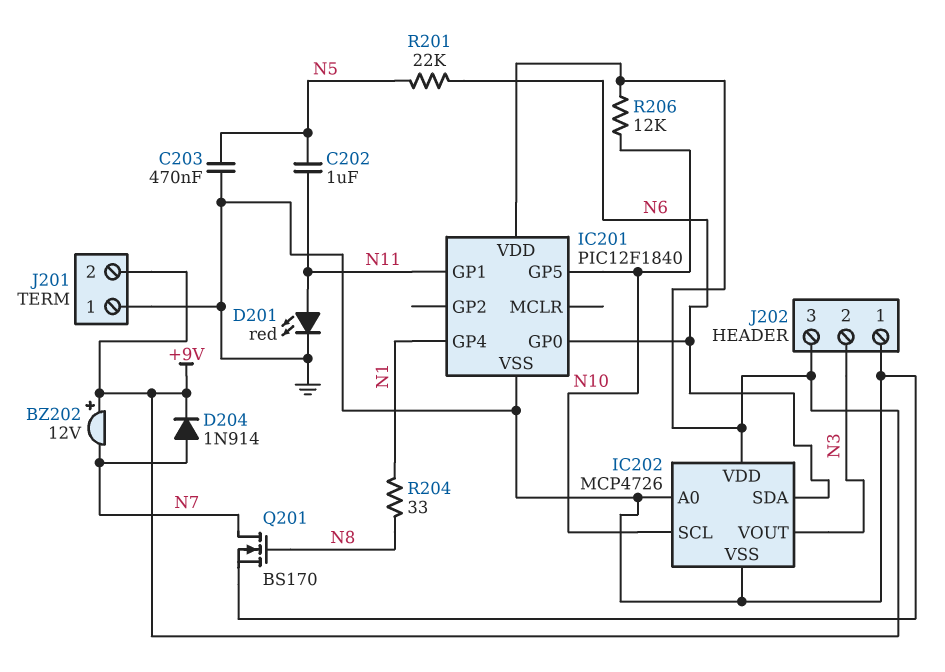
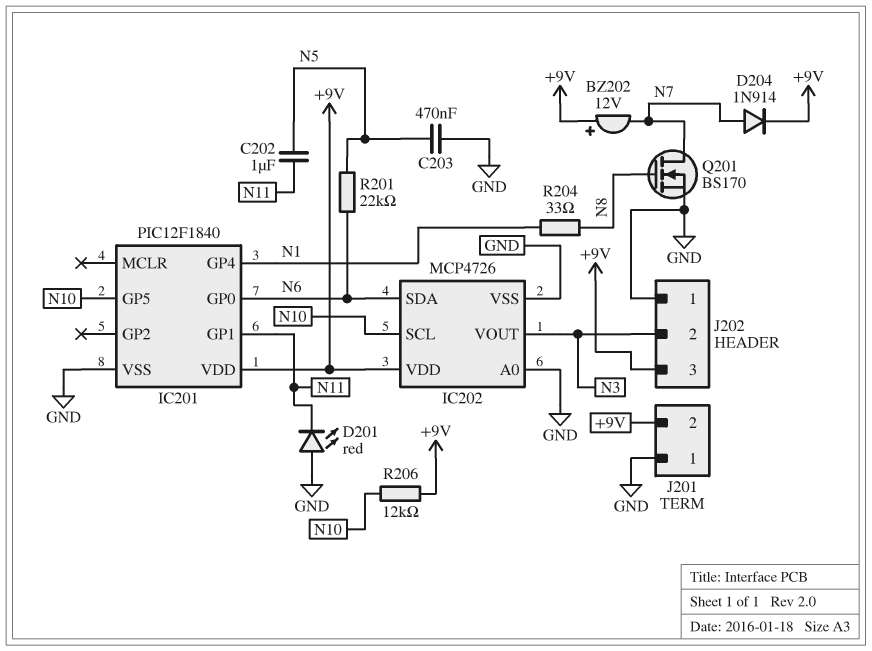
D201: LED red (A N11, K GND) -> LED red (A GND, K N11)

